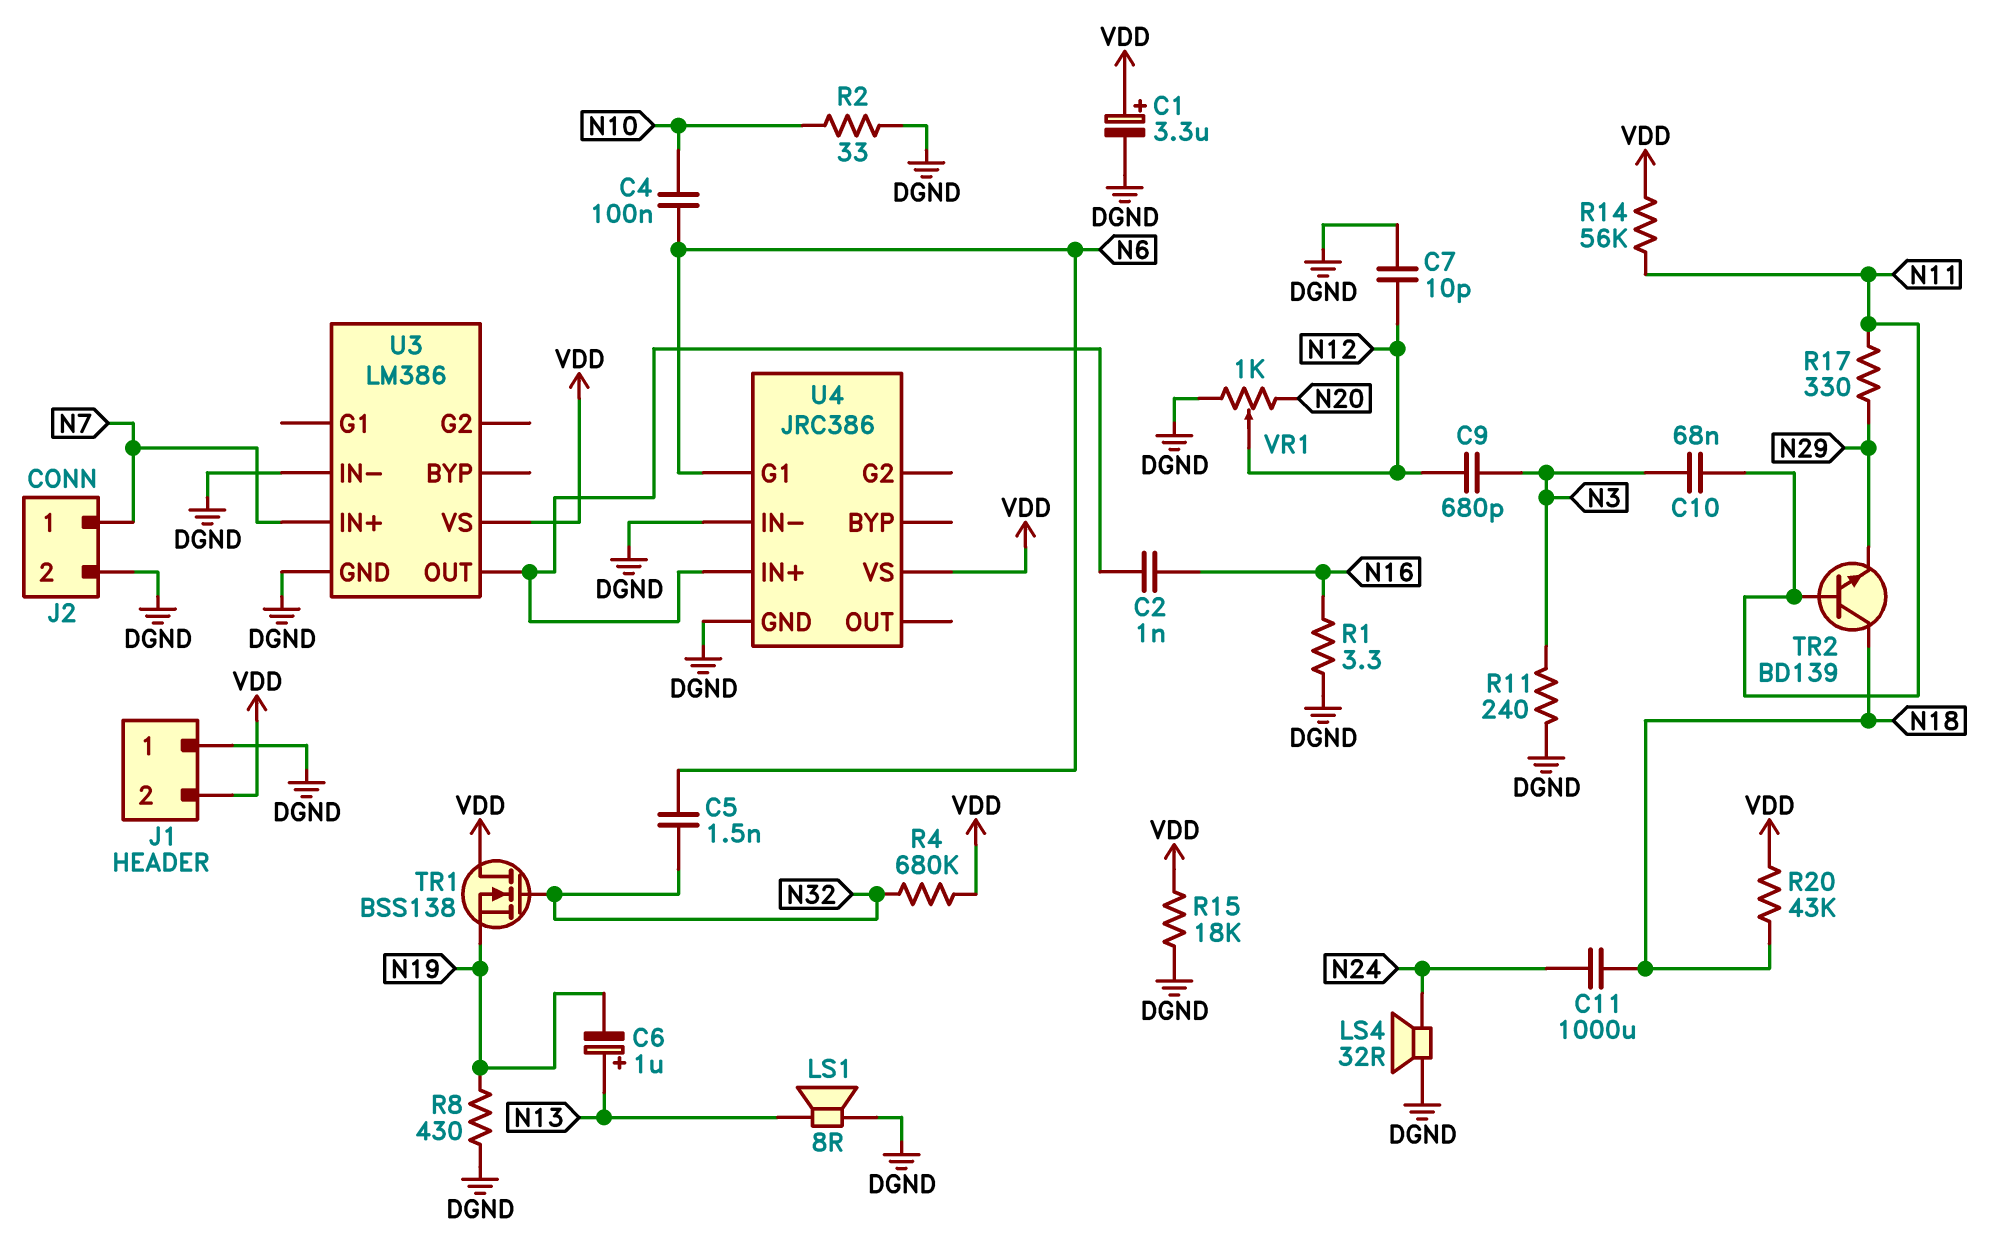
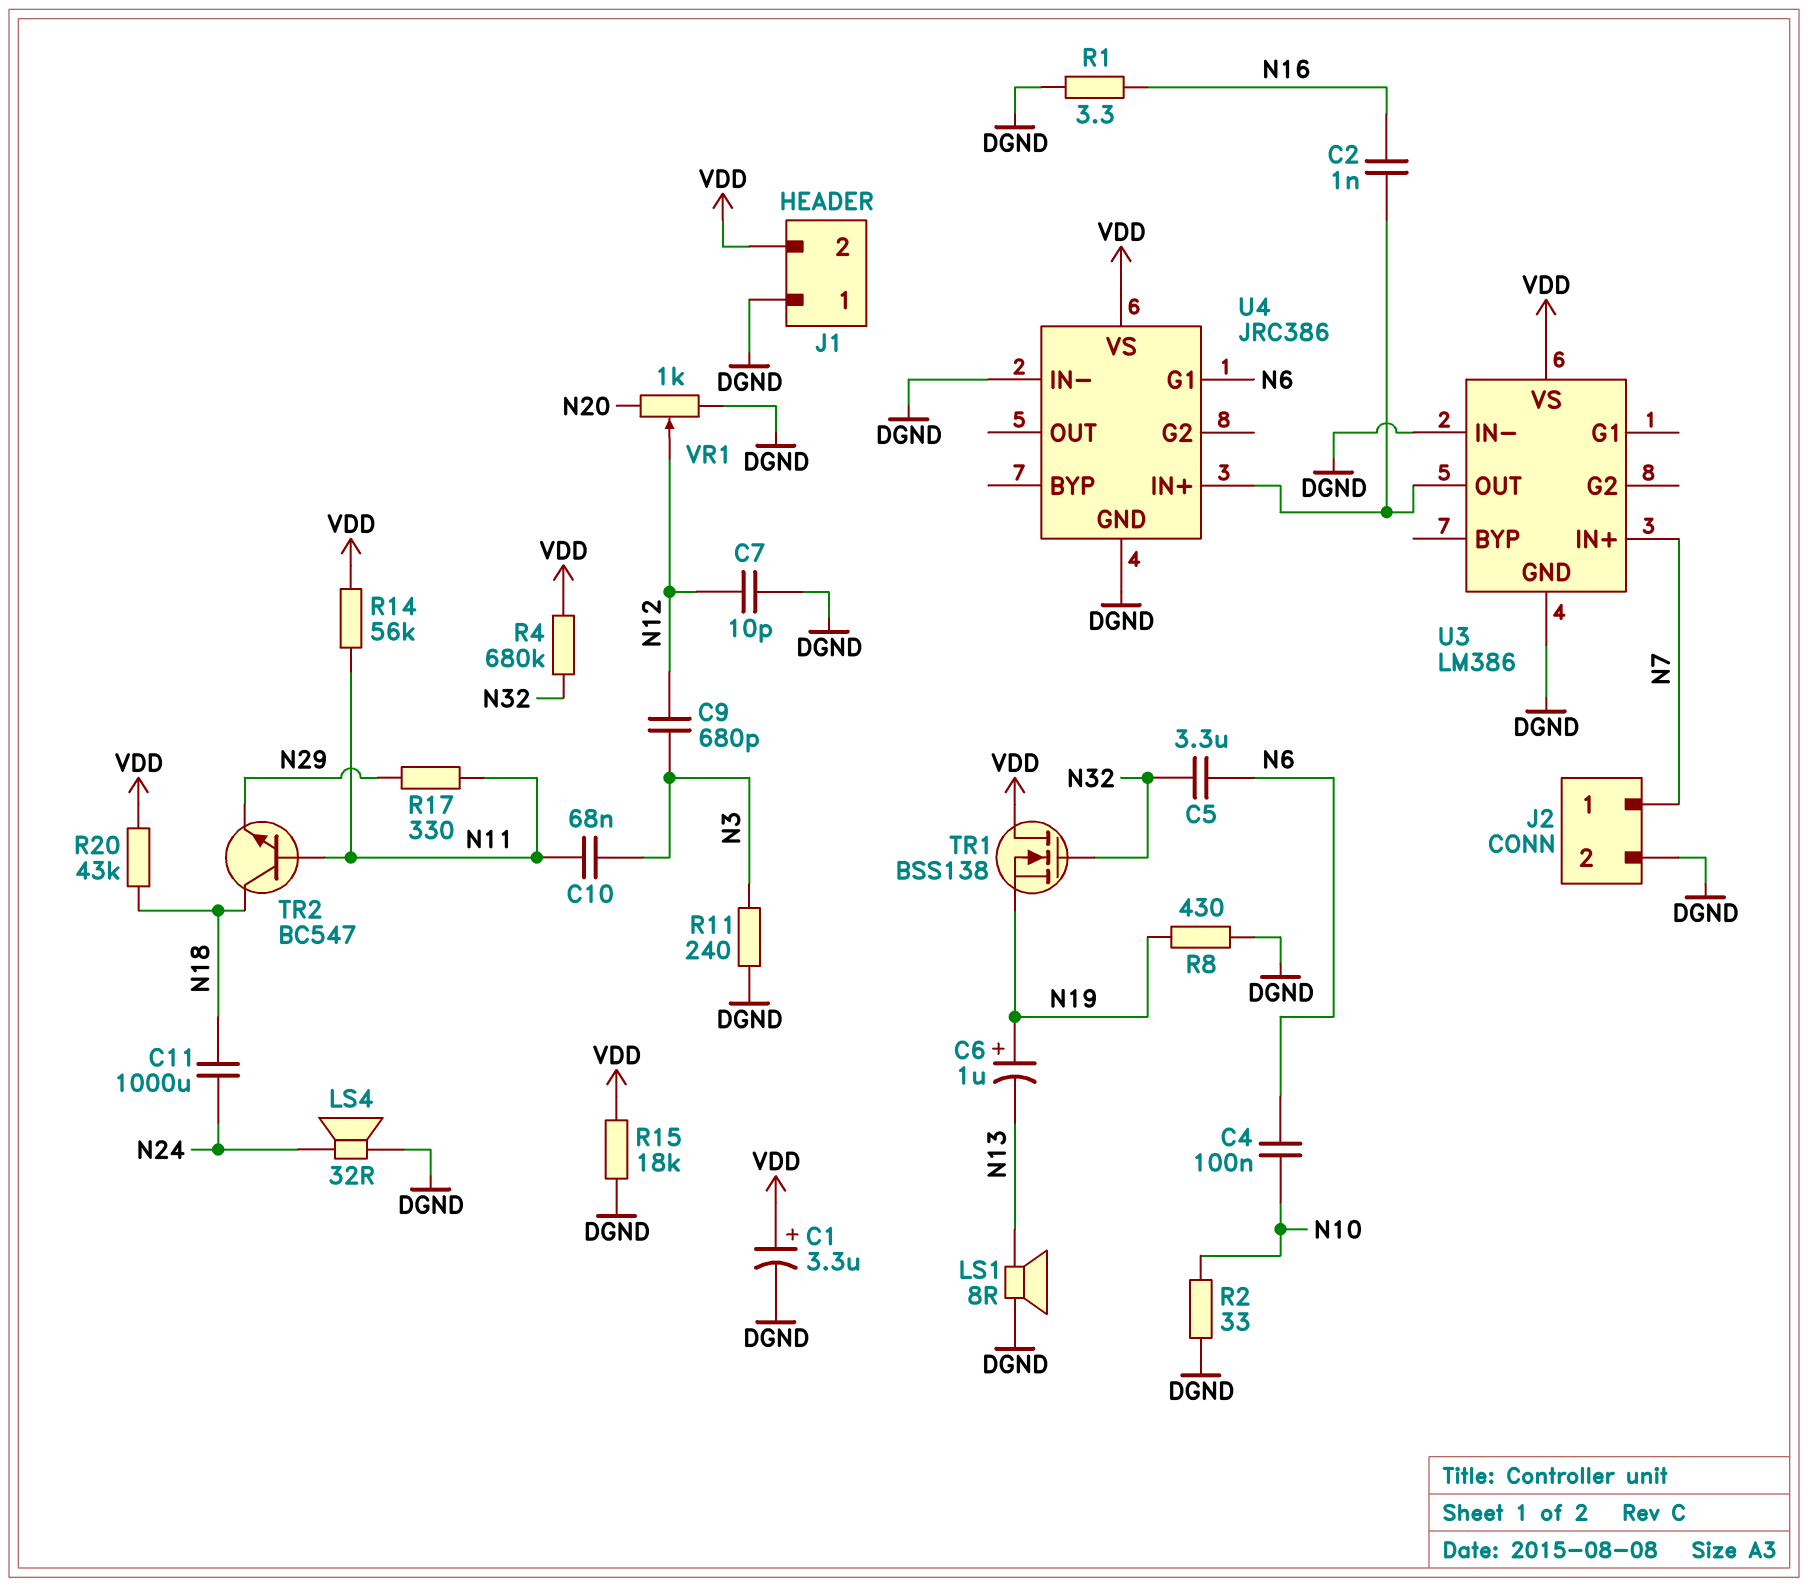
C5: 1.5nF (N6, N32) -> 3.3uF (N6, N32)
C6: 1uF (plus N13, minus N19) -> 1uF (plus N19, minus N13)
TR2: NPN BD139 (B N11, C N18, E N29) -> NPN BC547 (B N11, C N18, E N29)

